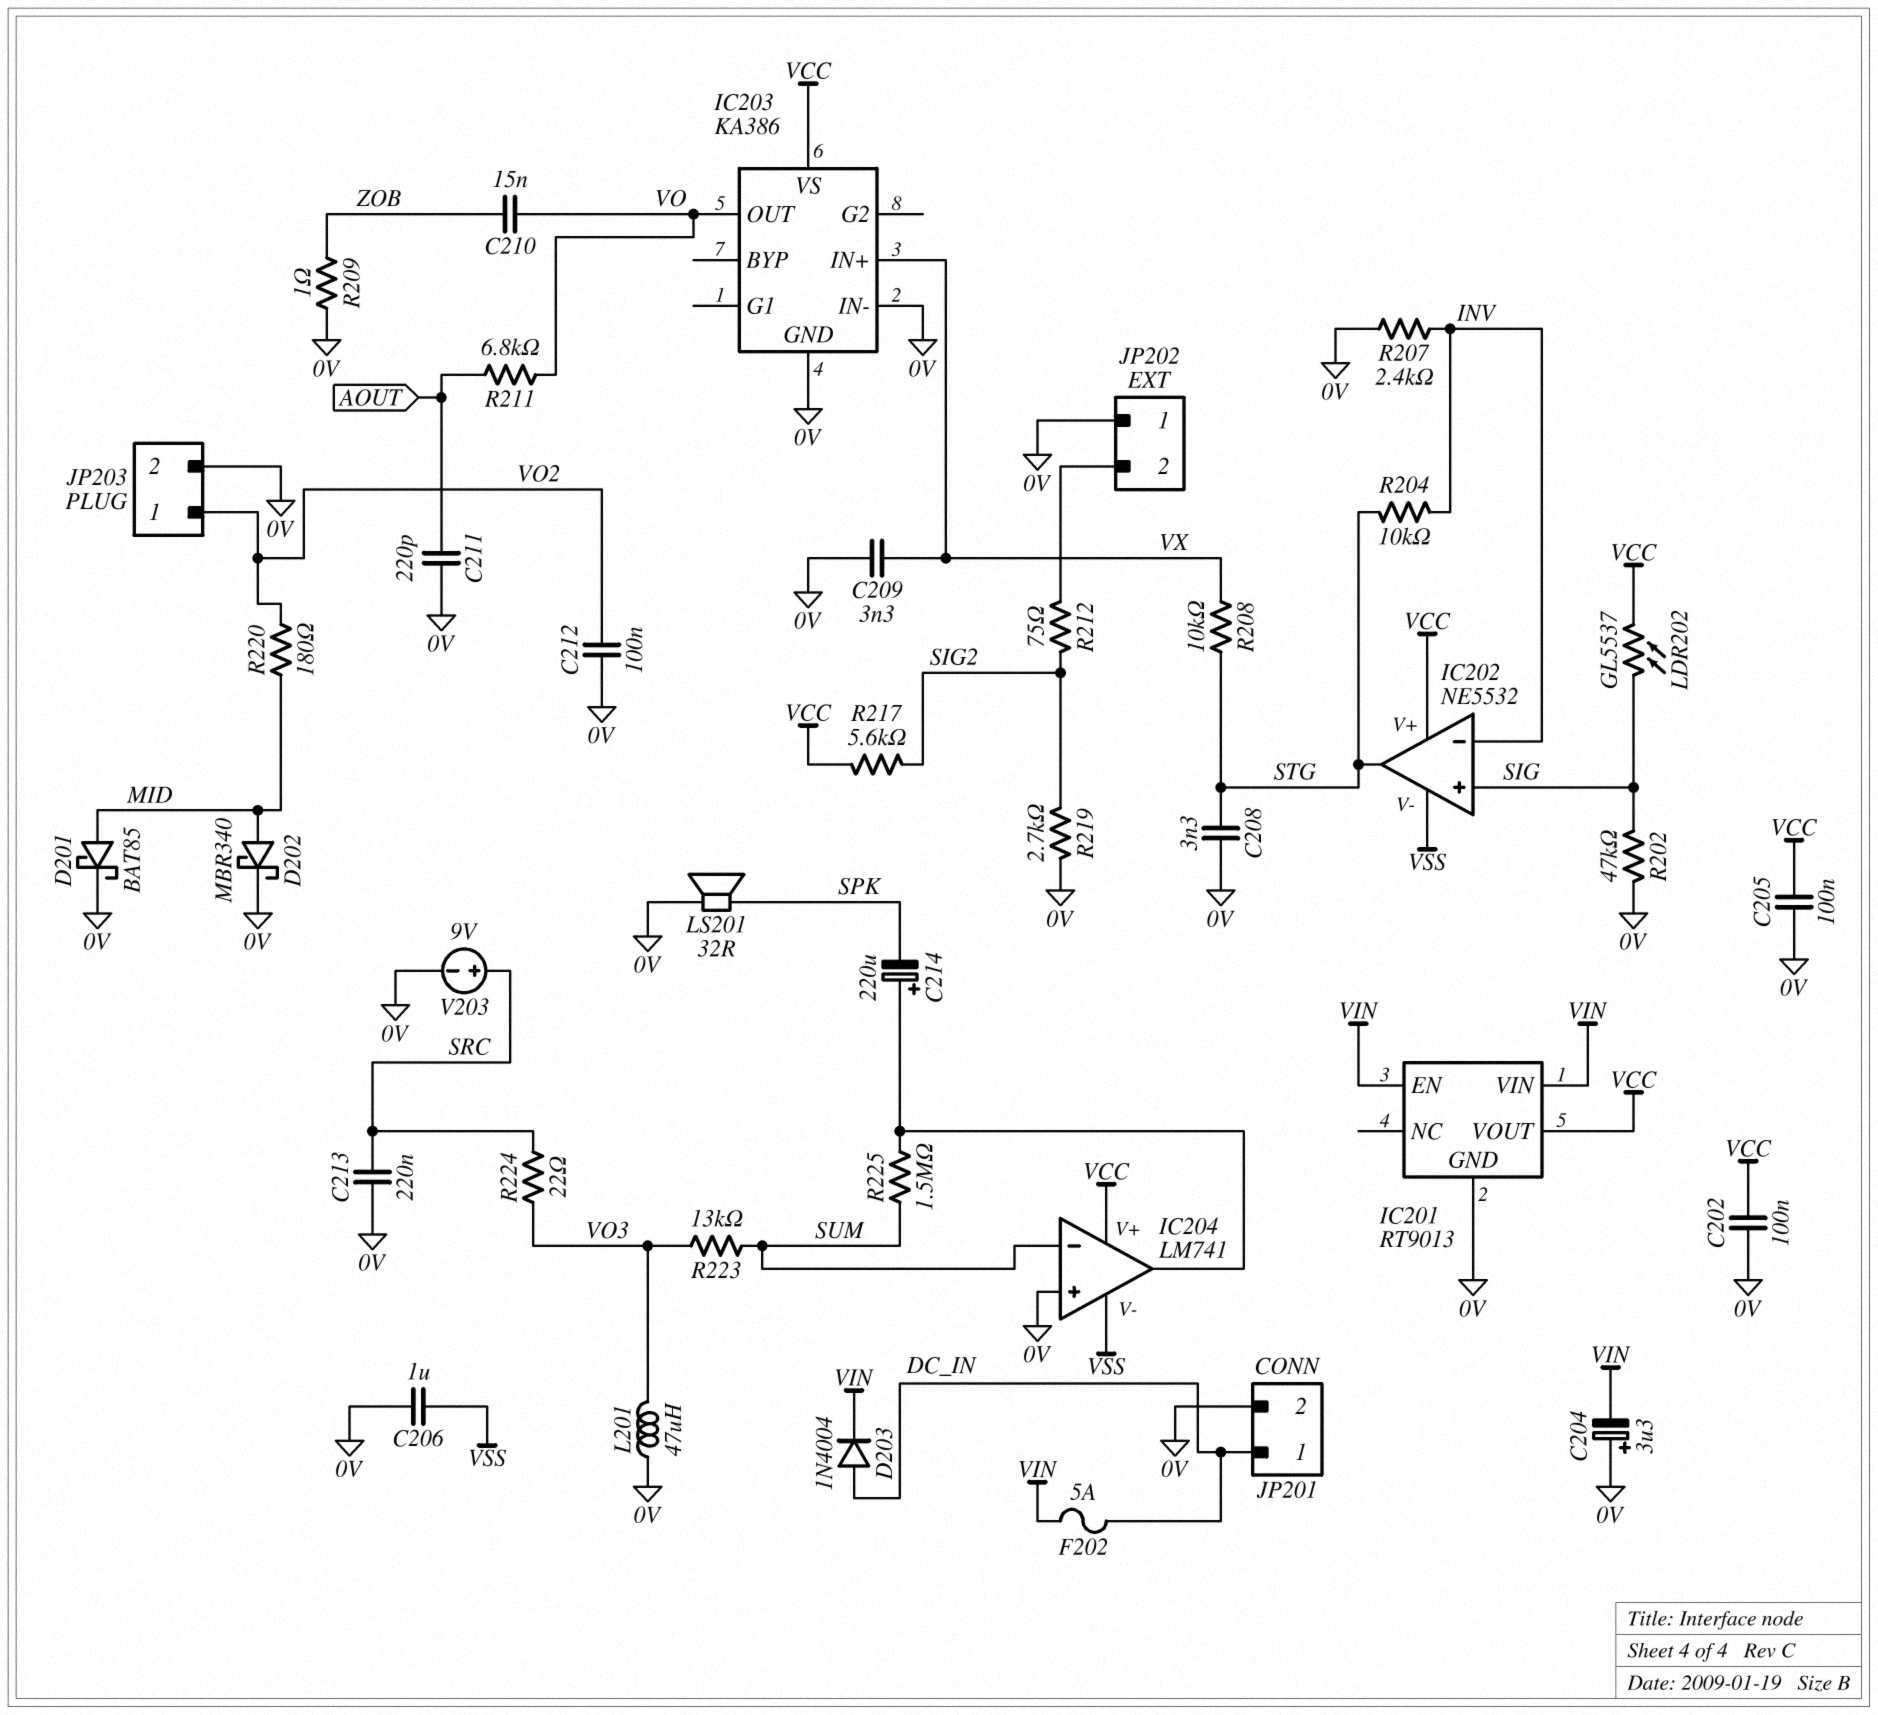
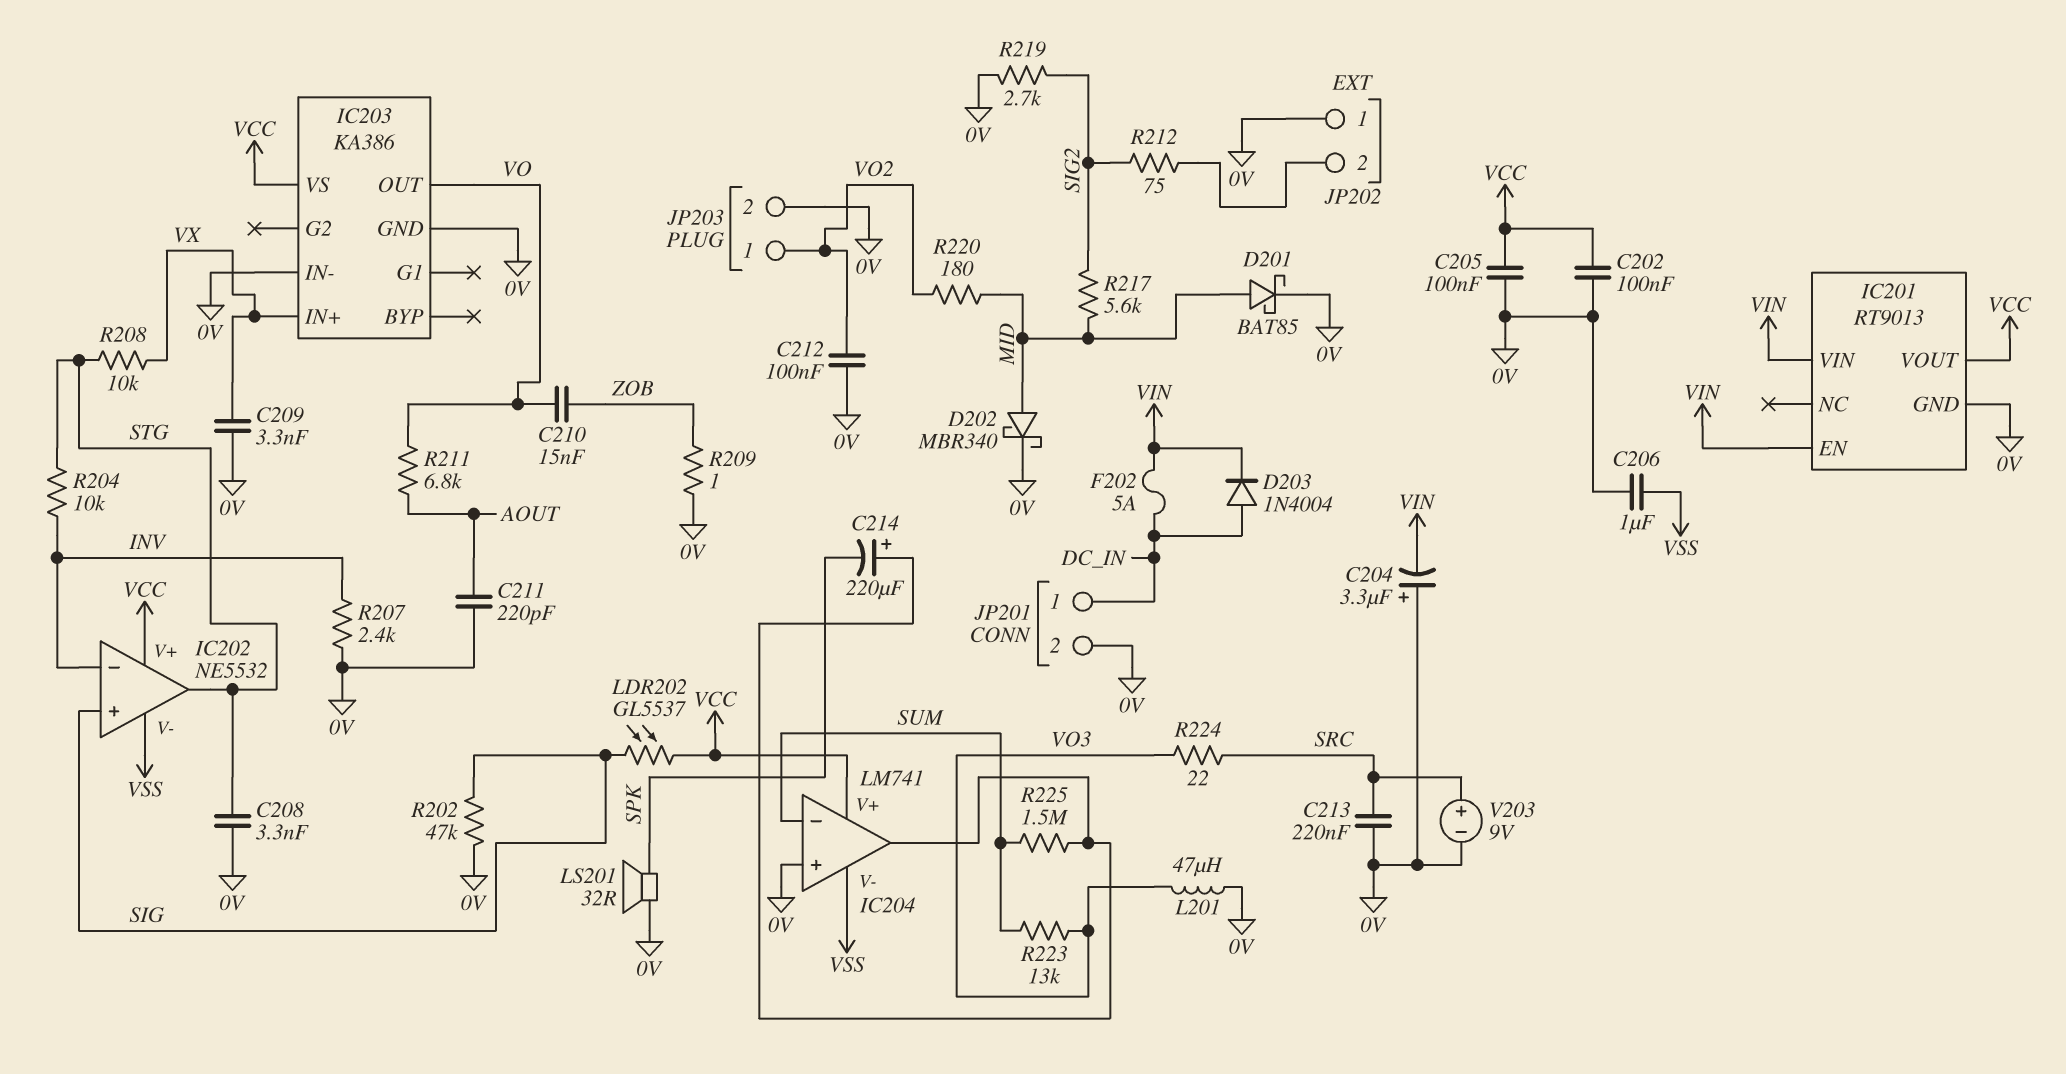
R217: 5.6k (SIG2, VCC) -> 5.6k (MID, SIG2)

